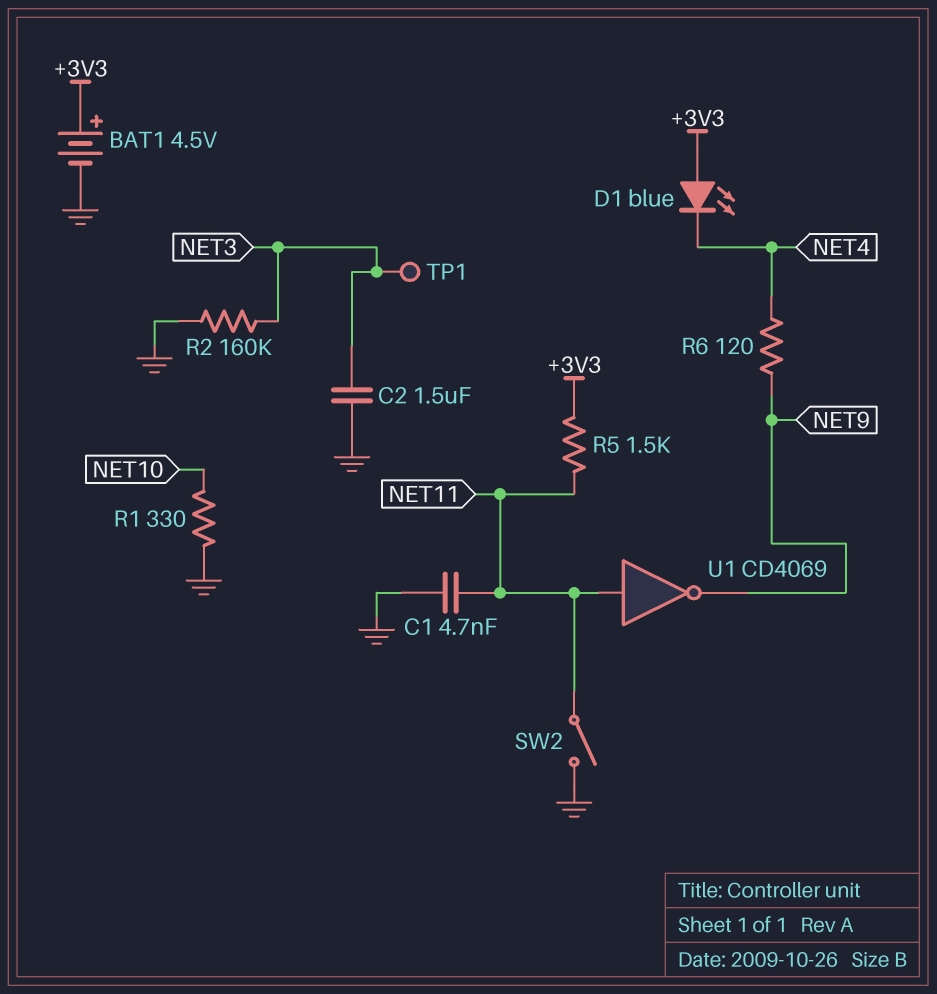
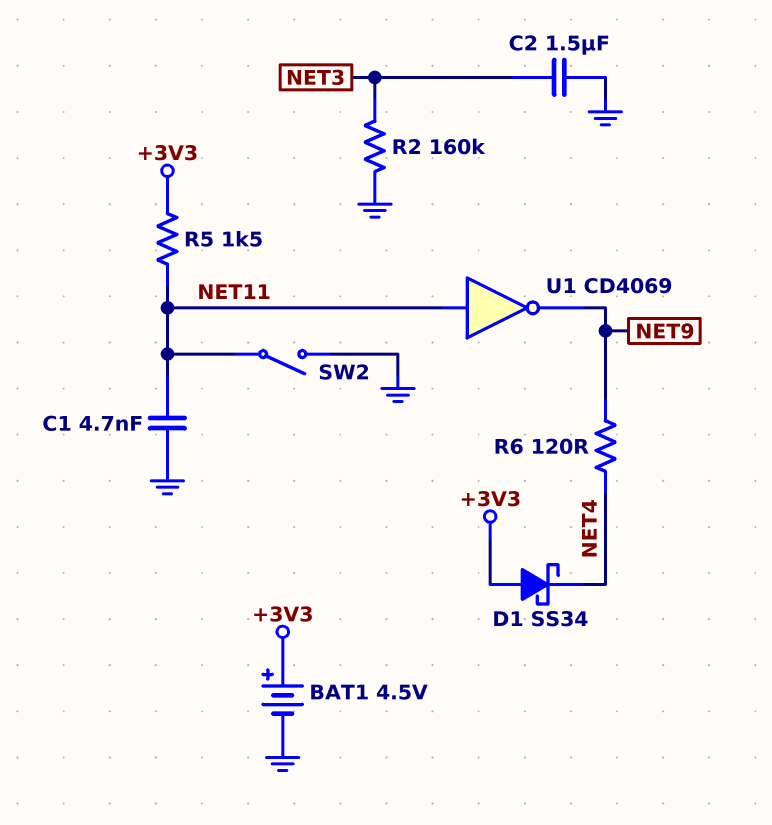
D1: LED blue (A +3V3, K NET4) -> schottky SS34 (A +3V3, K NET4)
R1: 330 (GND, NET10) -> none
TP1: test point (NET3) -> none

